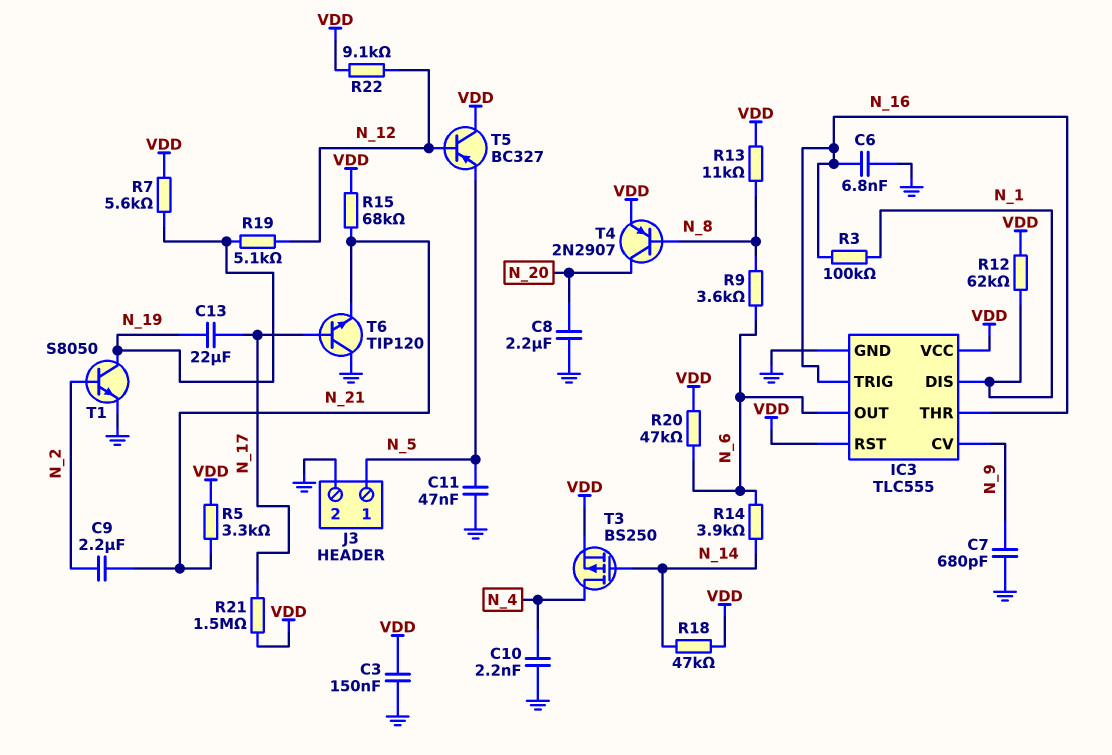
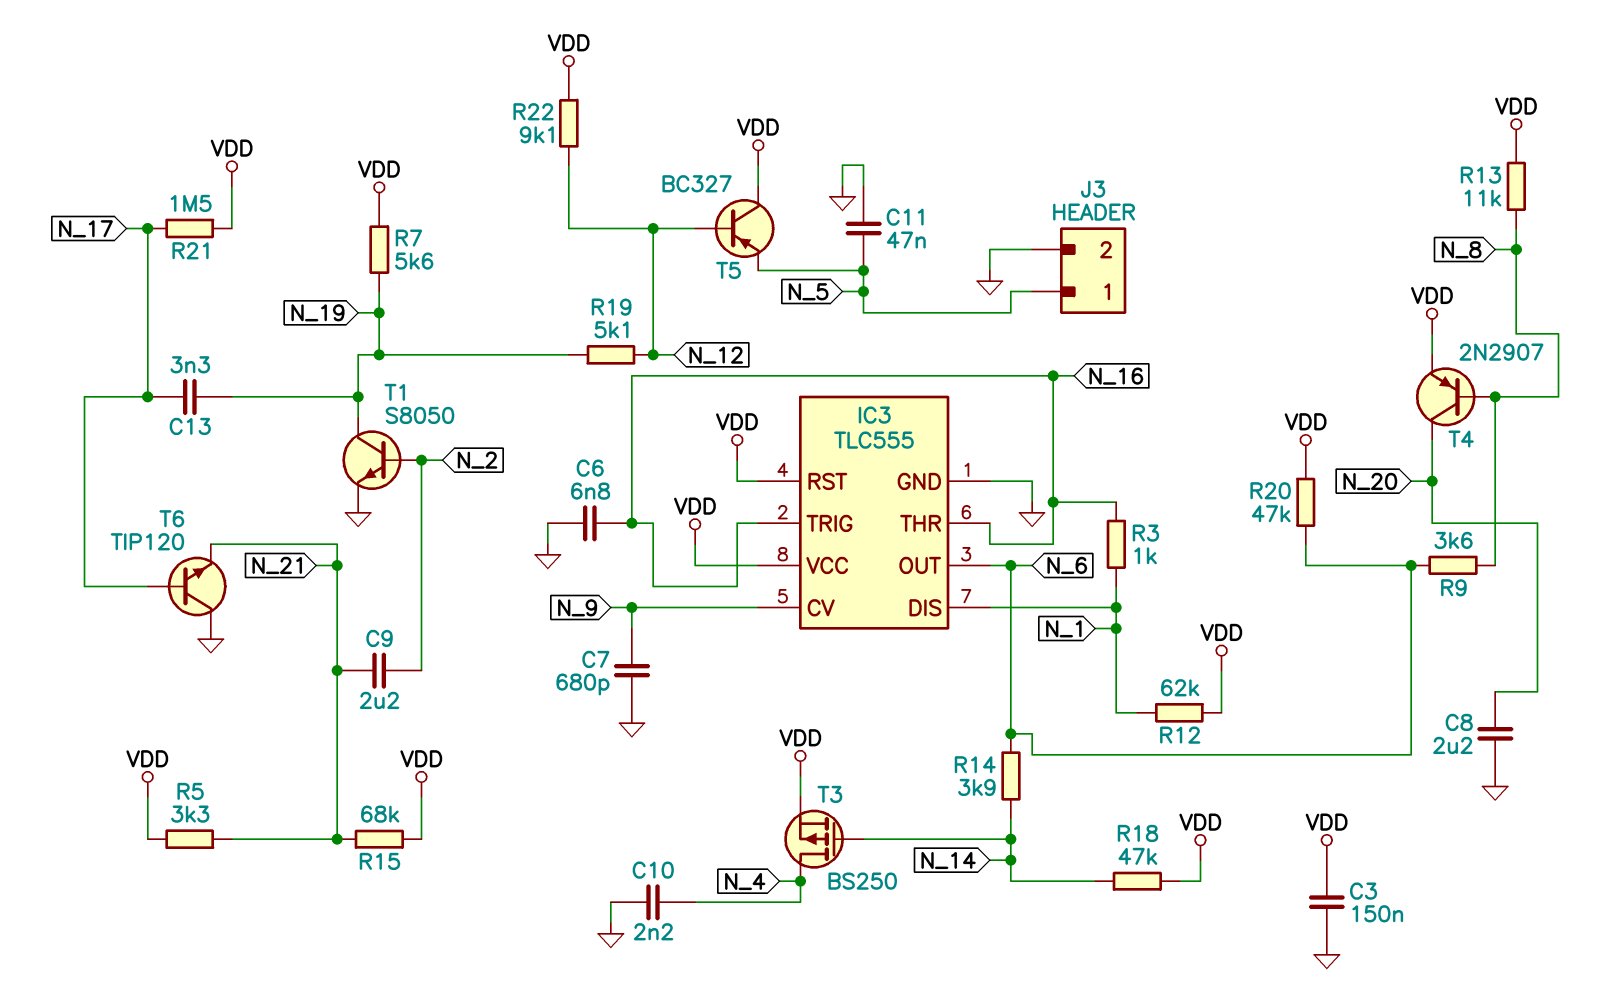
C13: 22uF (N_17, N_19) -> 3.3nF (N_17, N_19)
R3: 100k (N_1, N_16) -> 1k (N_1, N_16)

